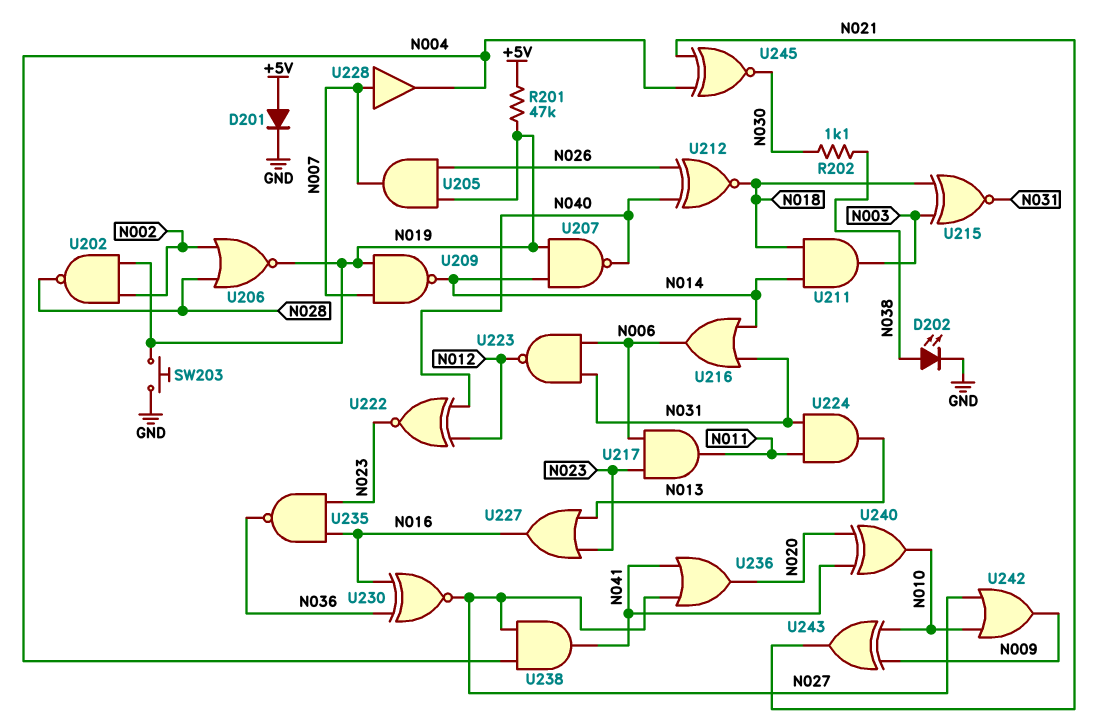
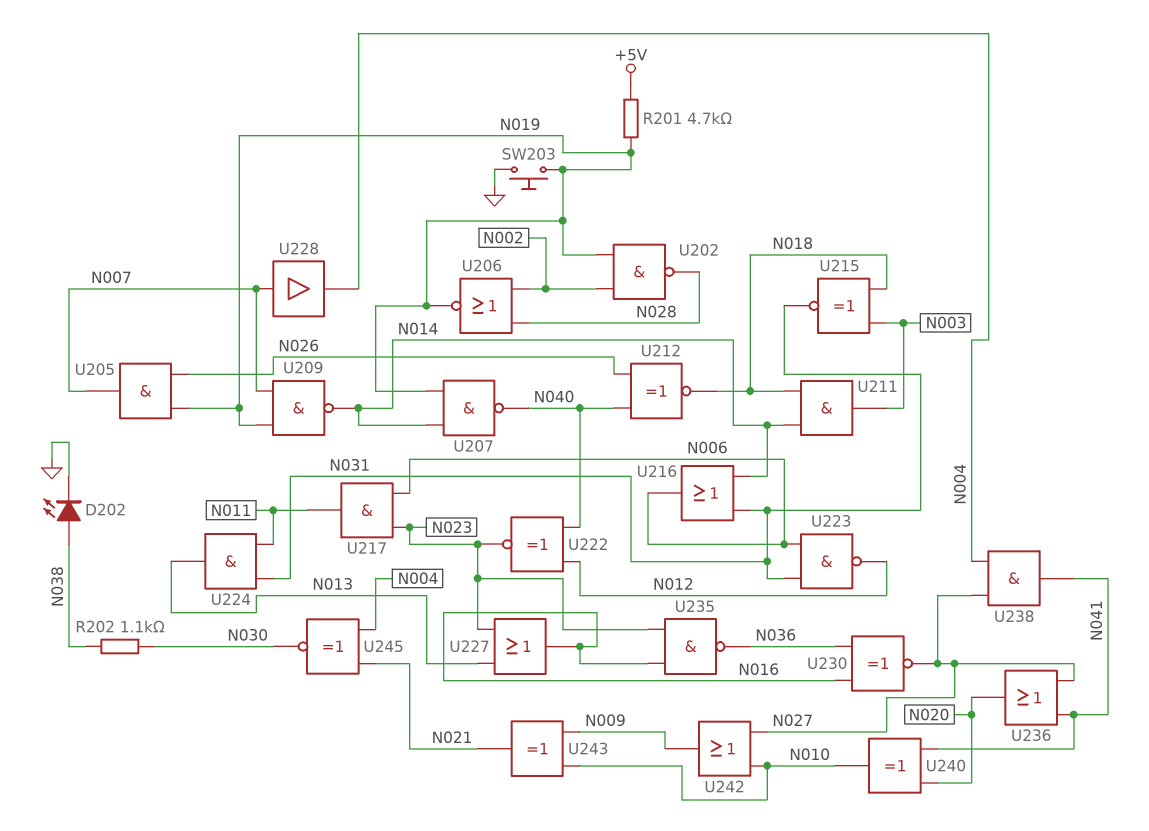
D201: diode (A +5V, K GND) -> none
R201: 47k (+5V, N019) -> 4.7k (+5V, N019)

